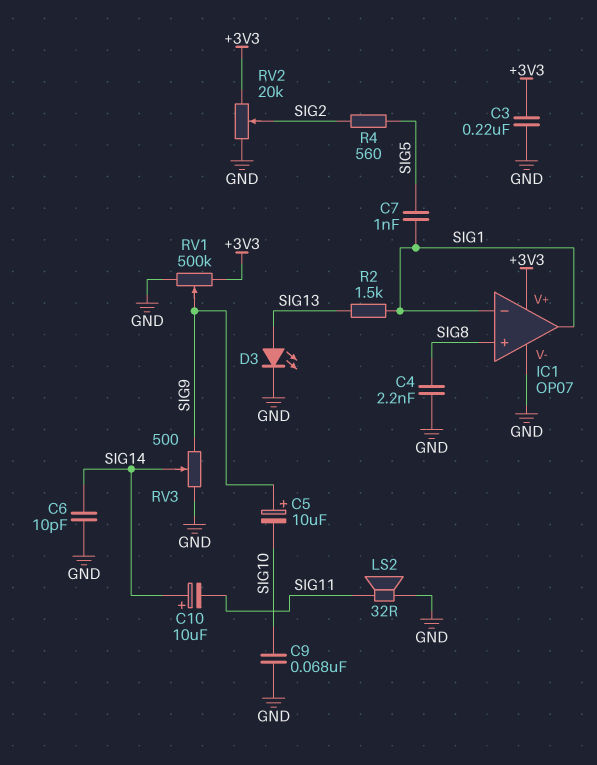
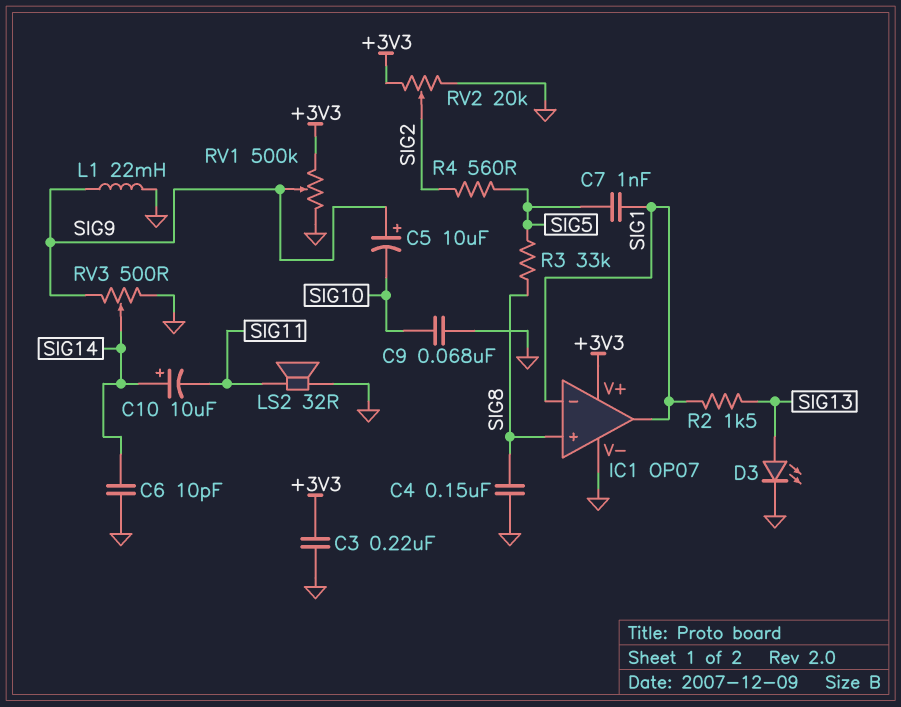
C4: 2.2nF (GND, SIG8) -> 150nF (GND, SIG8)
L1: none -> 22mH (GND, SIG9)
R3: none -> 33k (SIG5, SIG8)

